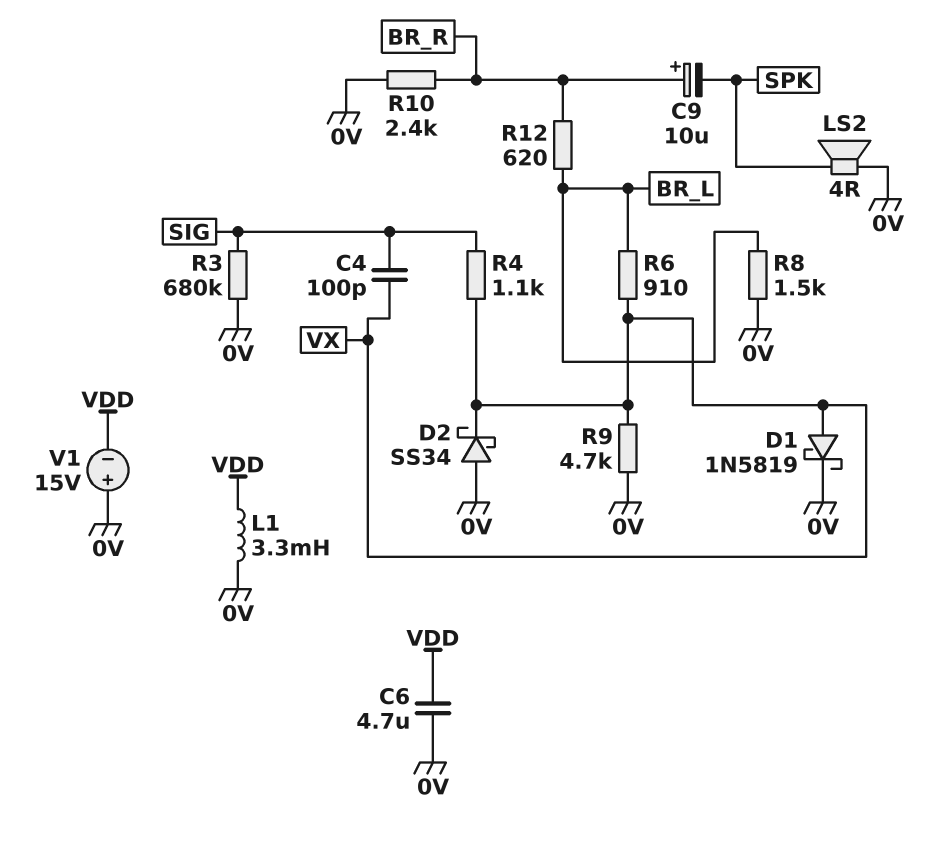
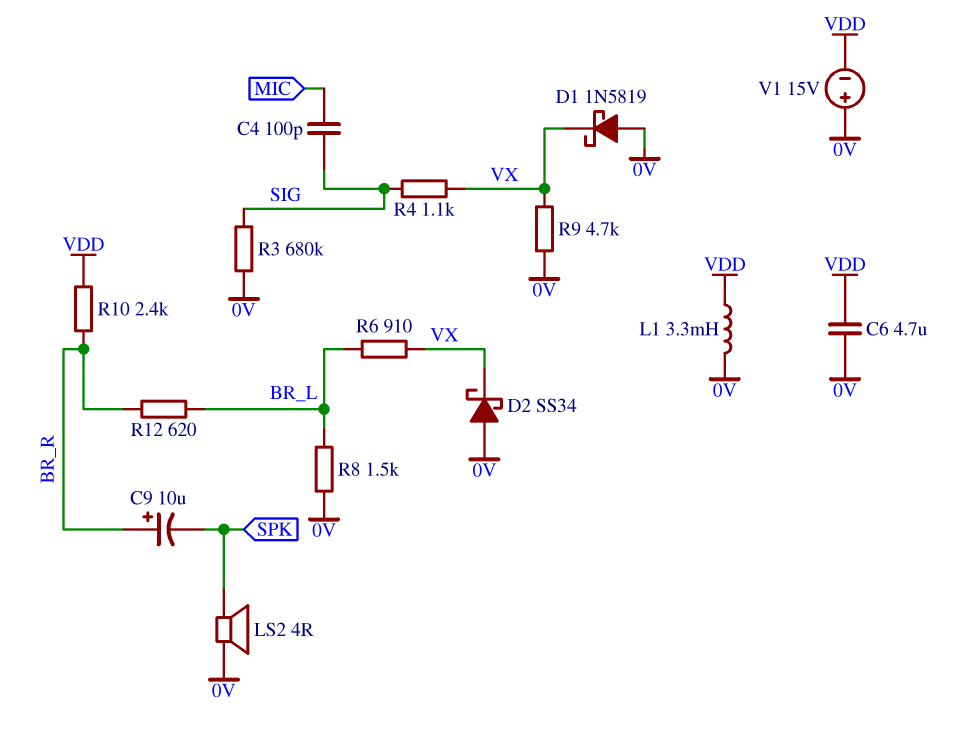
C4: 100pF (SIG, VX) -> 100pF (MIC, SIG)
D1: schottky 1N5819 (A VX, K 0V) -> schottky 1N5819 (A 0V, K VX)
R10: 2.4k (0V, BR_R) -> 2.4k (BR_R, VDD)

